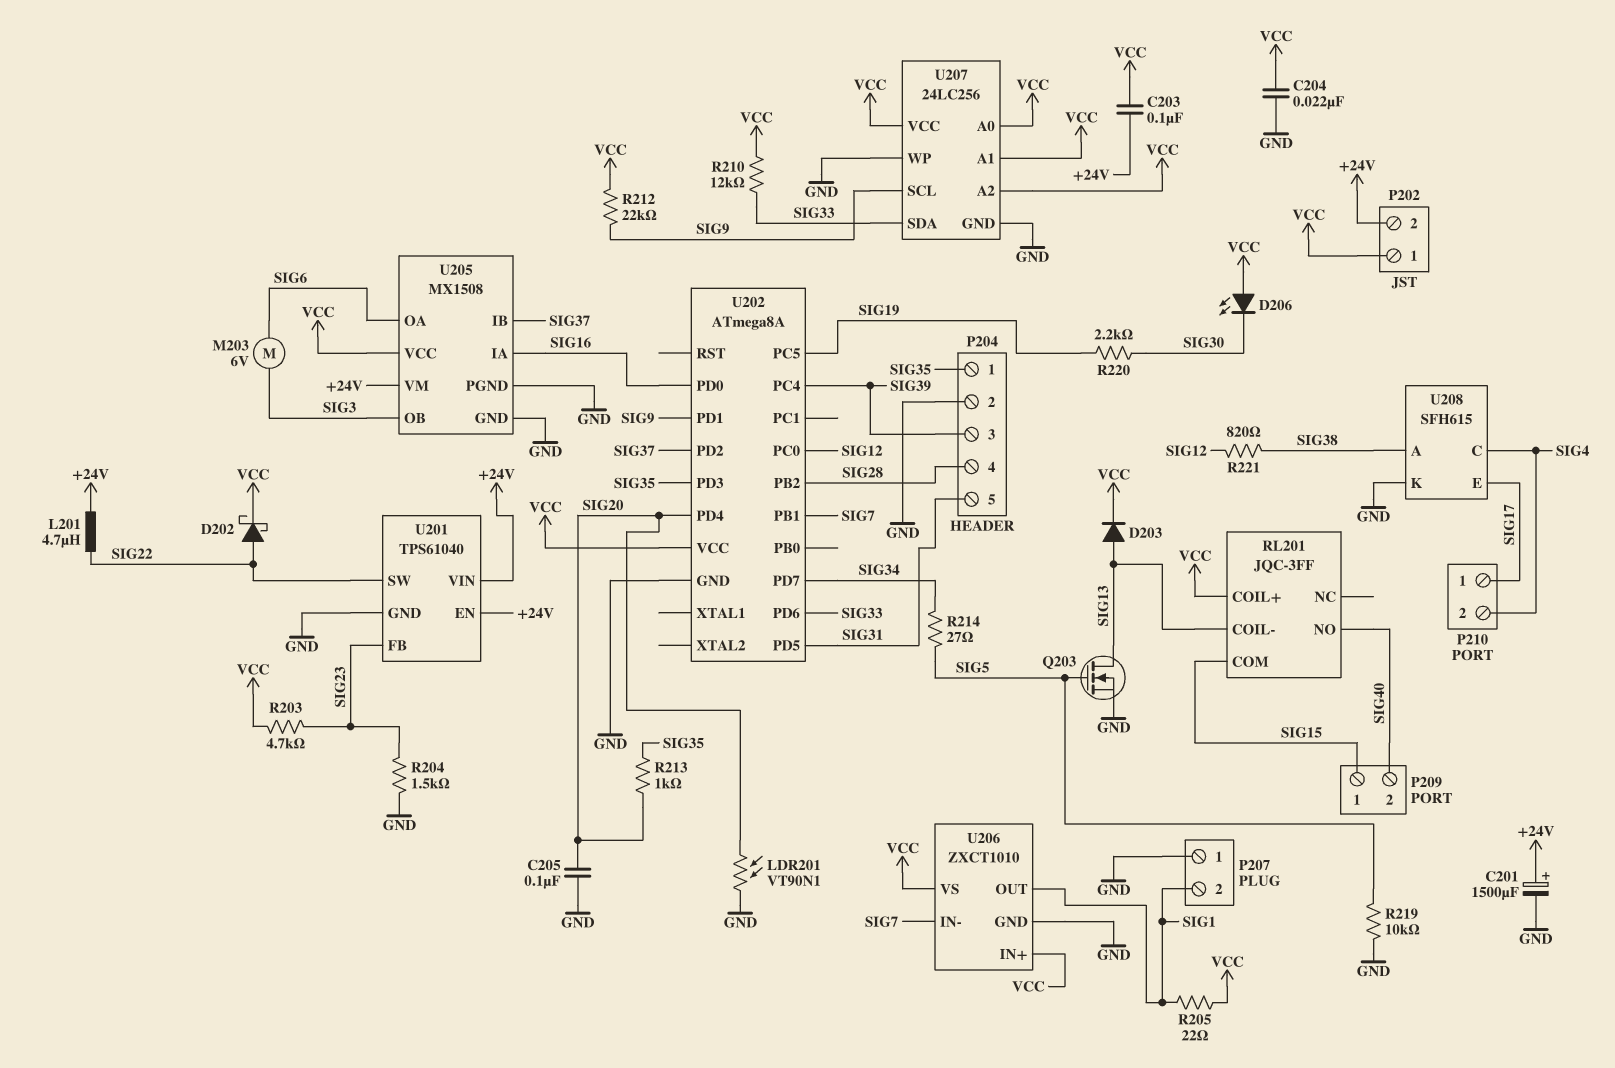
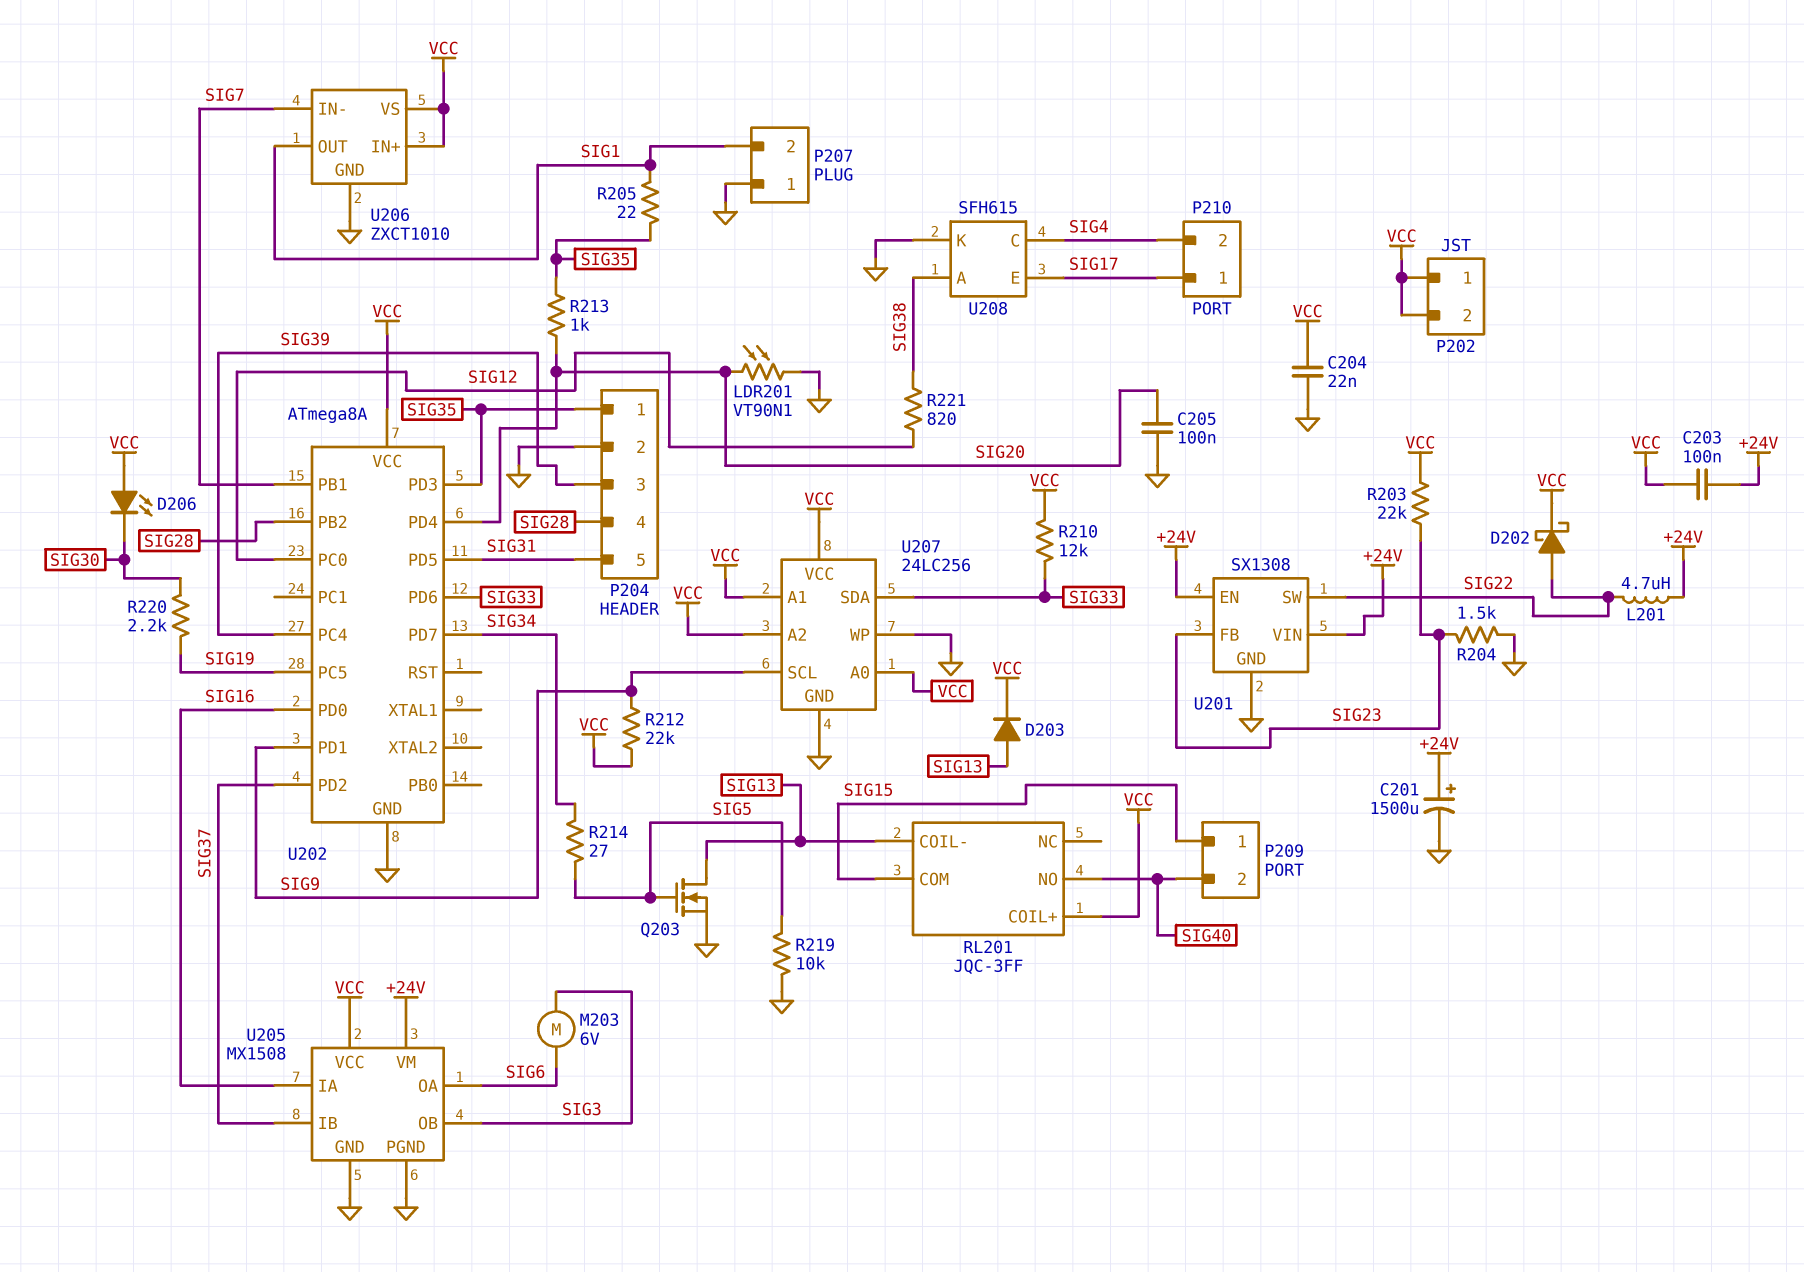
P202 pin 2: +24V -> VCC
R203: 4.7k (SIG23, VCC) -> 22k (SIG23, VCC)
R205: 22 (SIG1, VCC) -> 22 (SIG1, SIG35)
U201: TPS61040 -> SX1308

